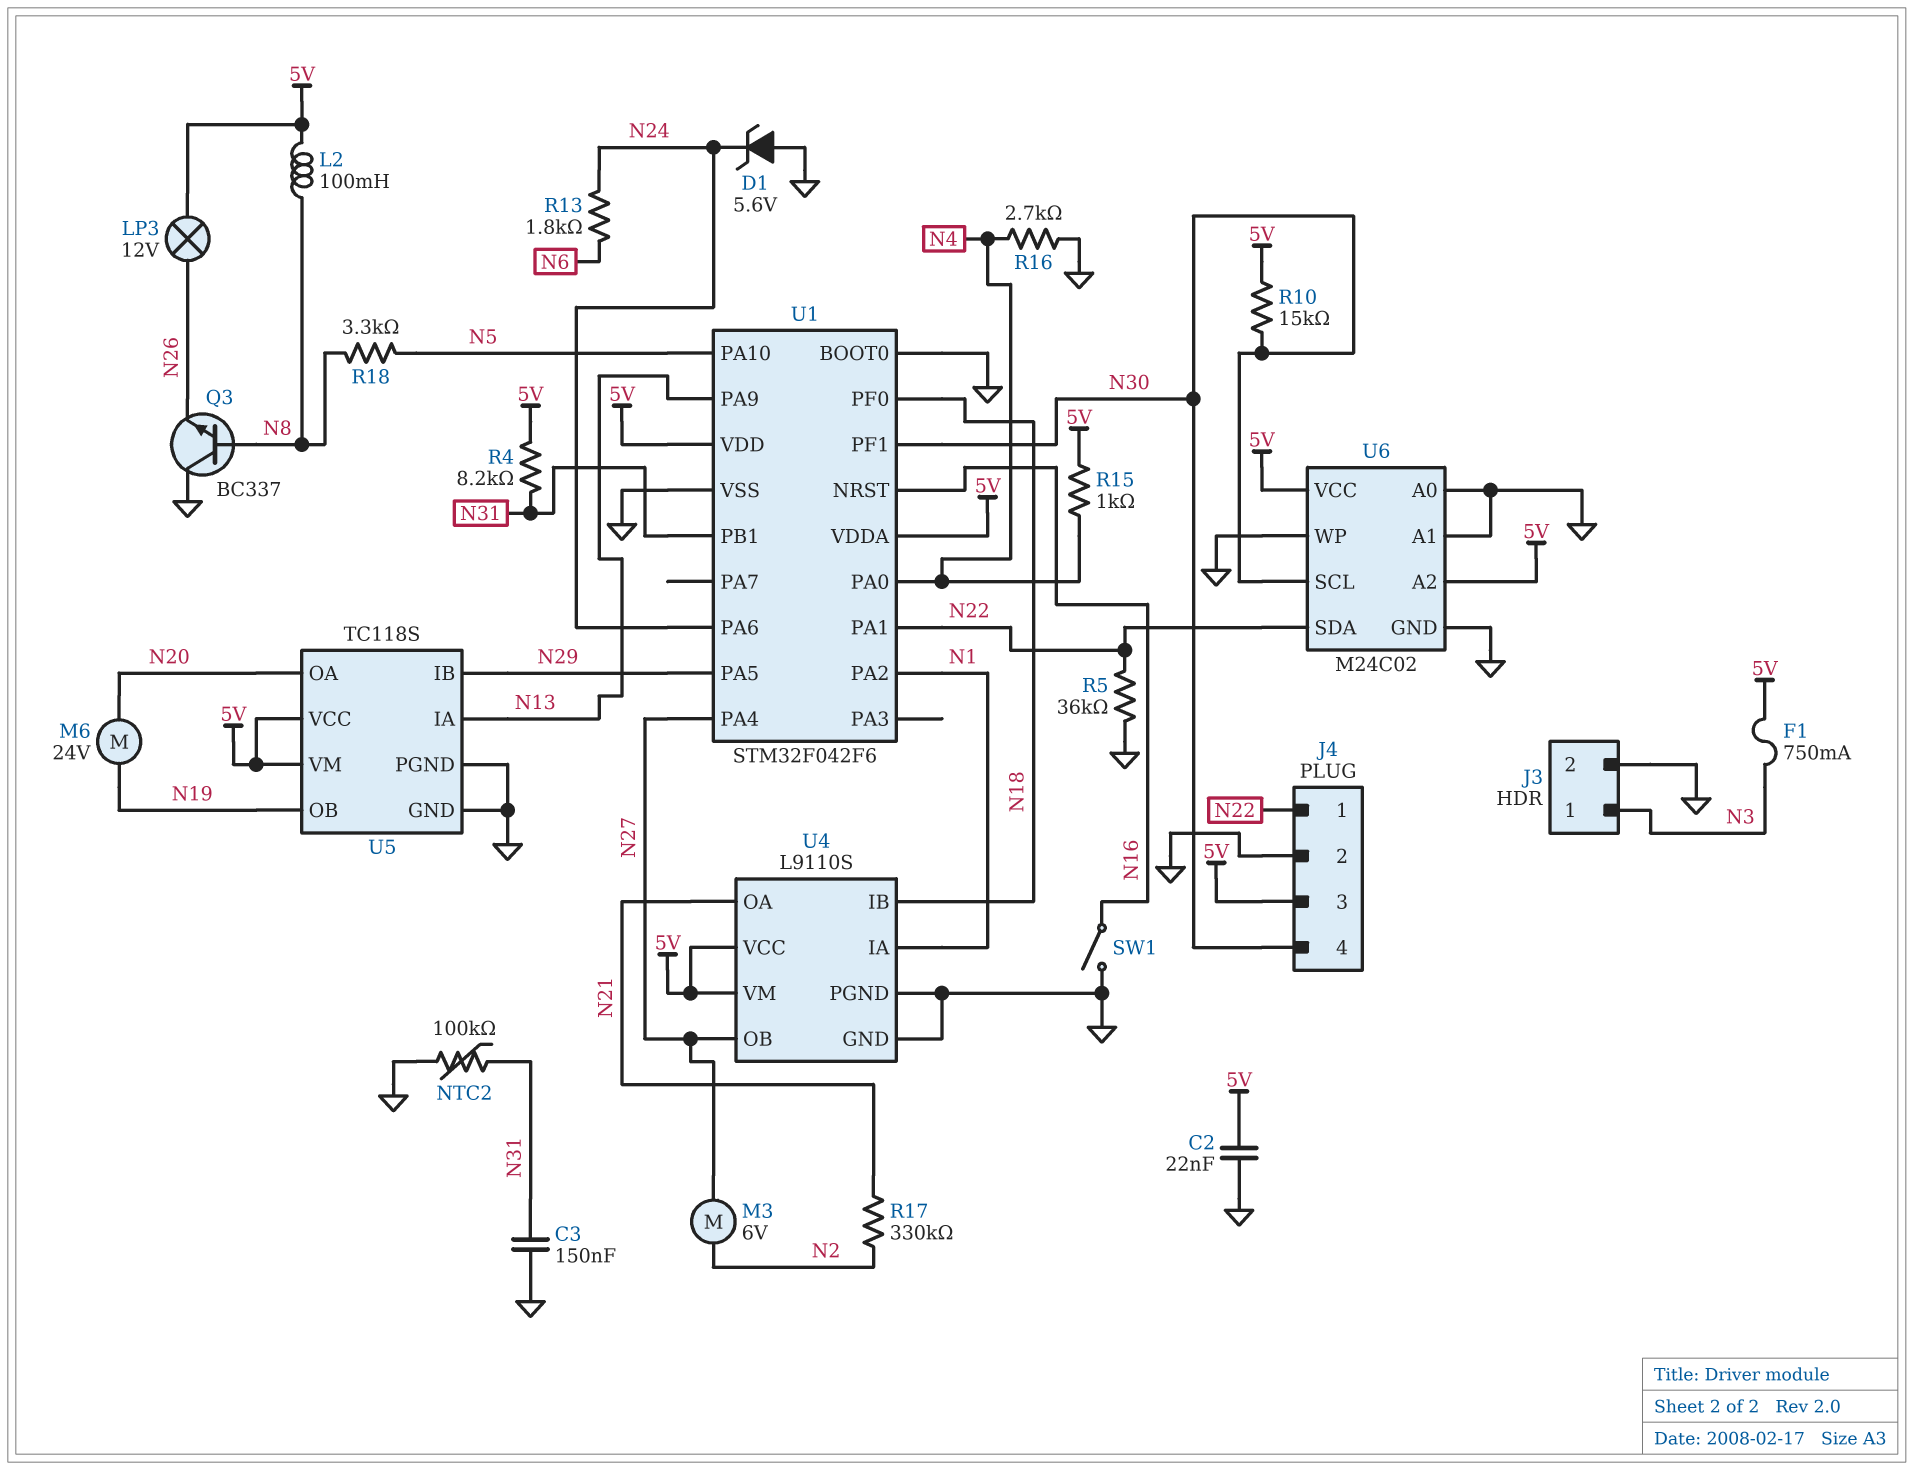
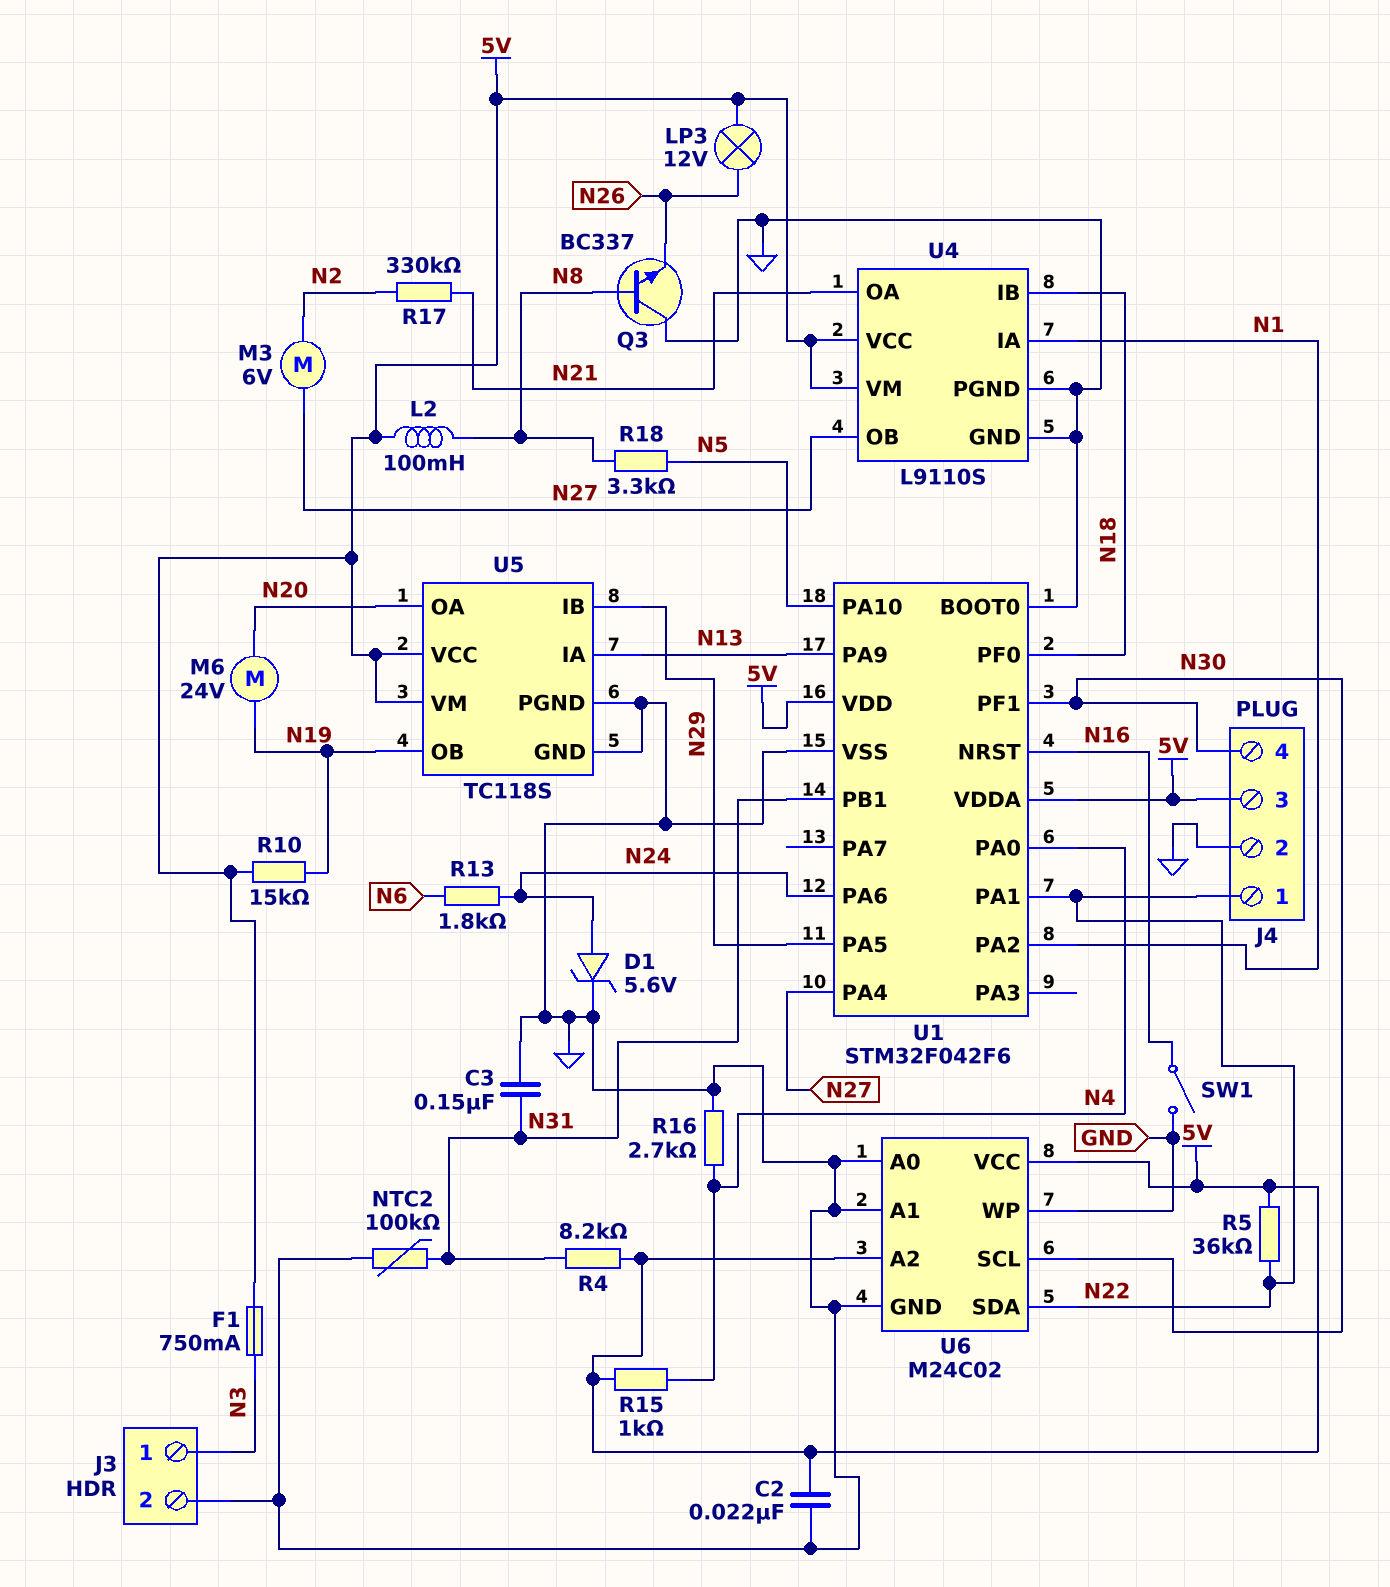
D1: zener 5.6V (A GND, K N24) -> zener 5.6V (A N24, K GND)
R5: 36k (GND, N22) -> 36k (5V, N22)
R10: 15k (5V, N30) -> 15k (5V, N19)

